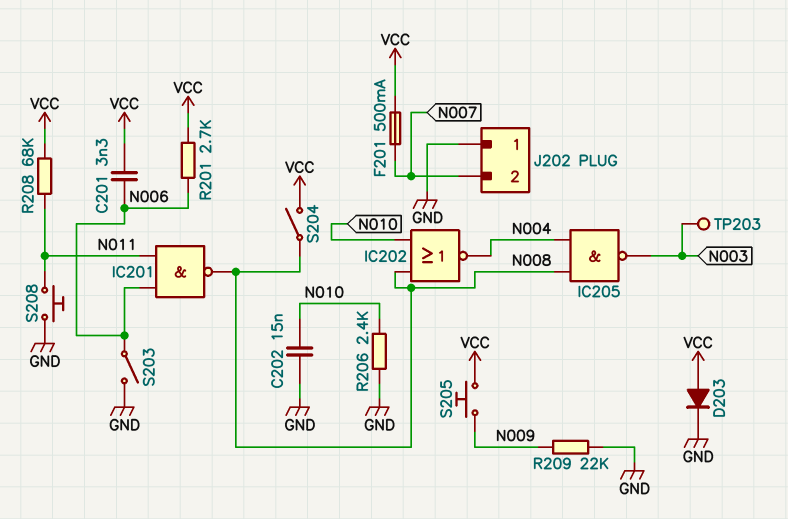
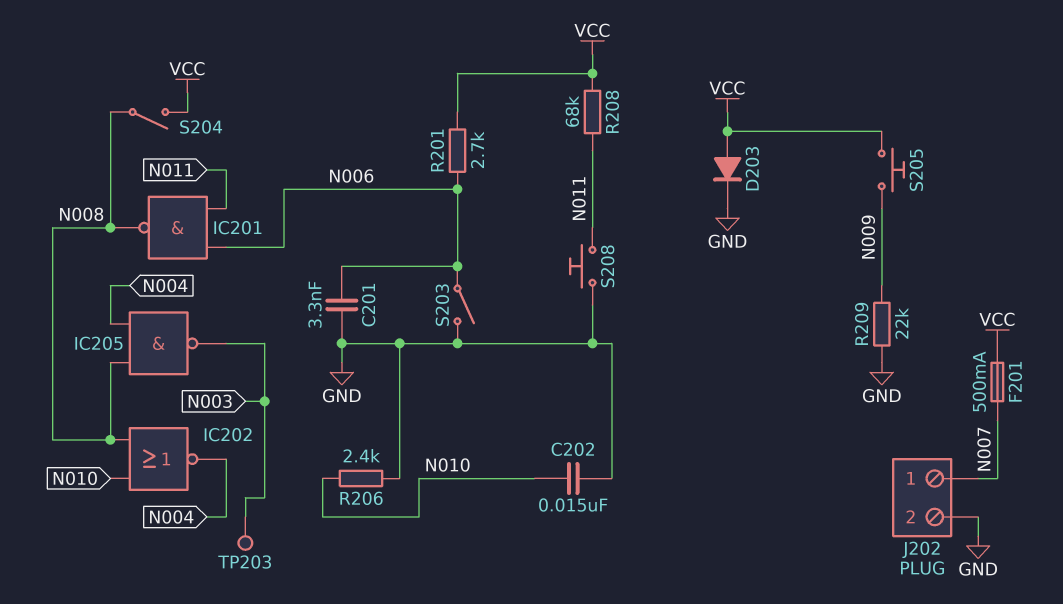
C201: 3.3nF (N006, VCC) -> 3.3nF (GND, N006)
J202 pin 1: GND -> N007
J202 pin 2: N007 -> GND

